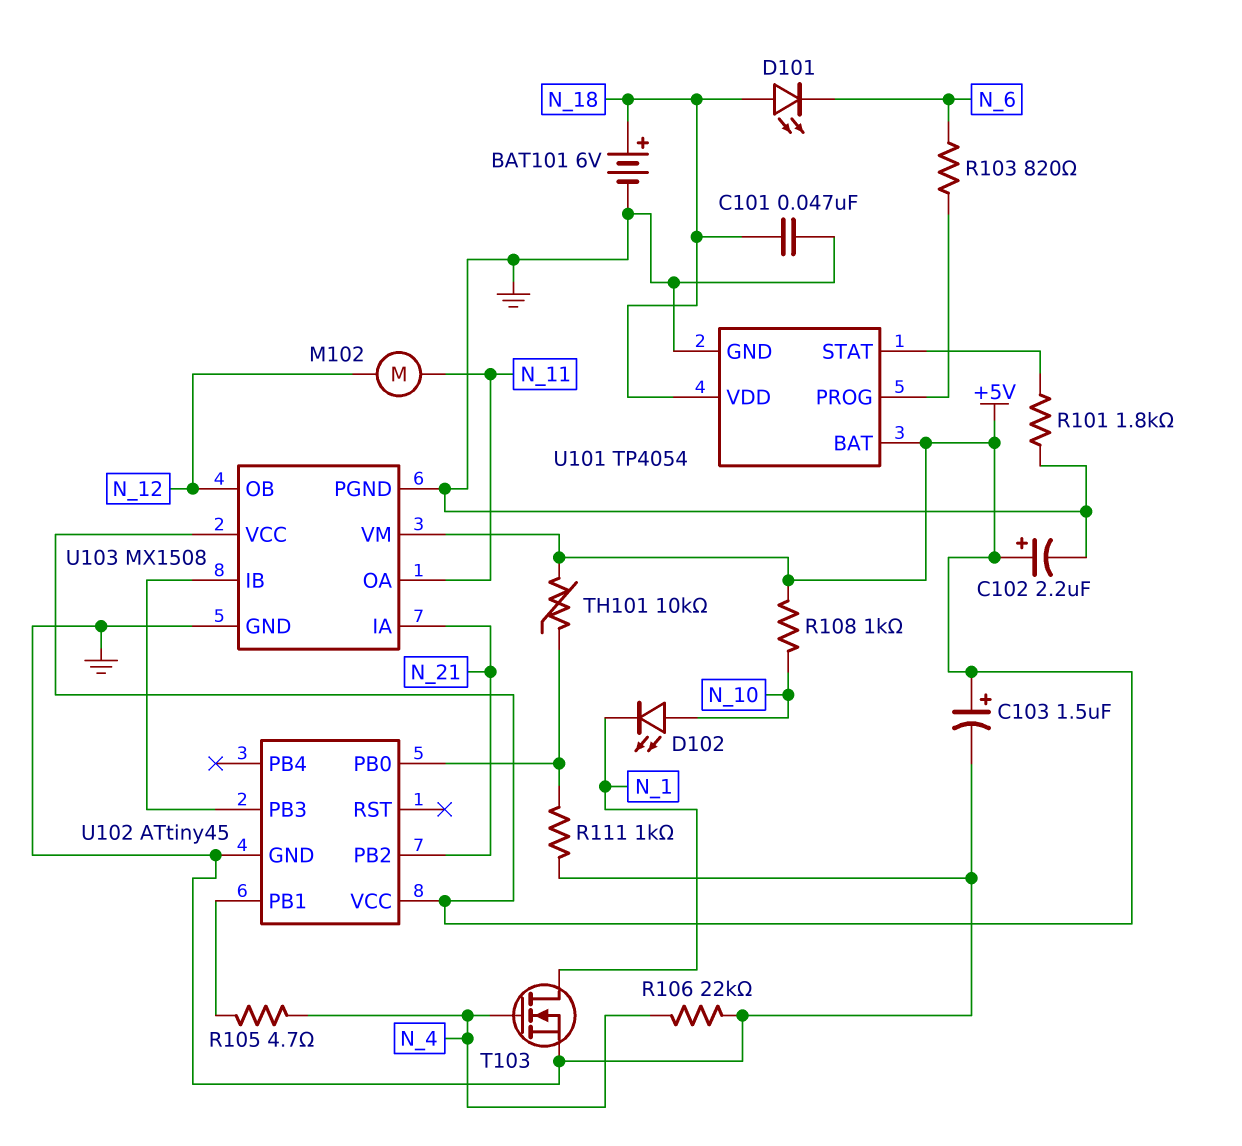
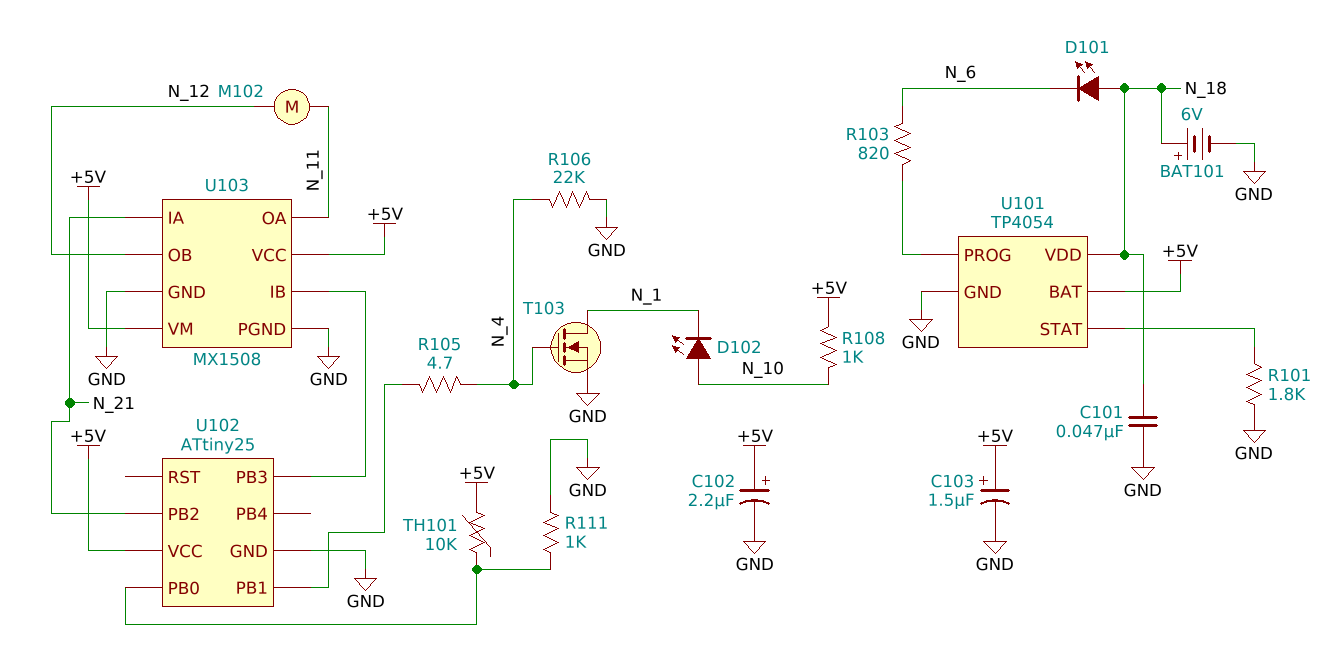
U102: ATtiny45 -> ATtiny25

